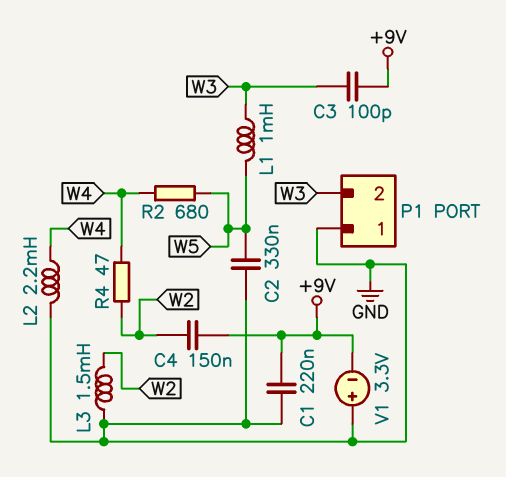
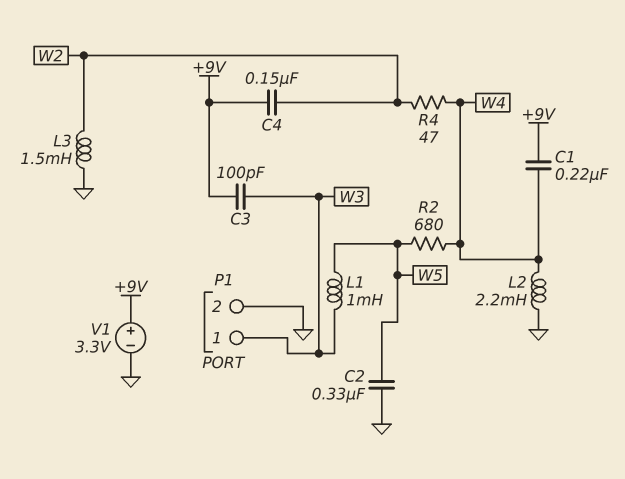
C1: 220nF (+9V, GND) -> 220nF (+9V, W4)
P1 pin 1: GND -> W3
P1 pin 2: W3 -> GND
V1: 3.3V (plus GND, minus +9V) -> 3.3V (plus +9V, minus GND)

